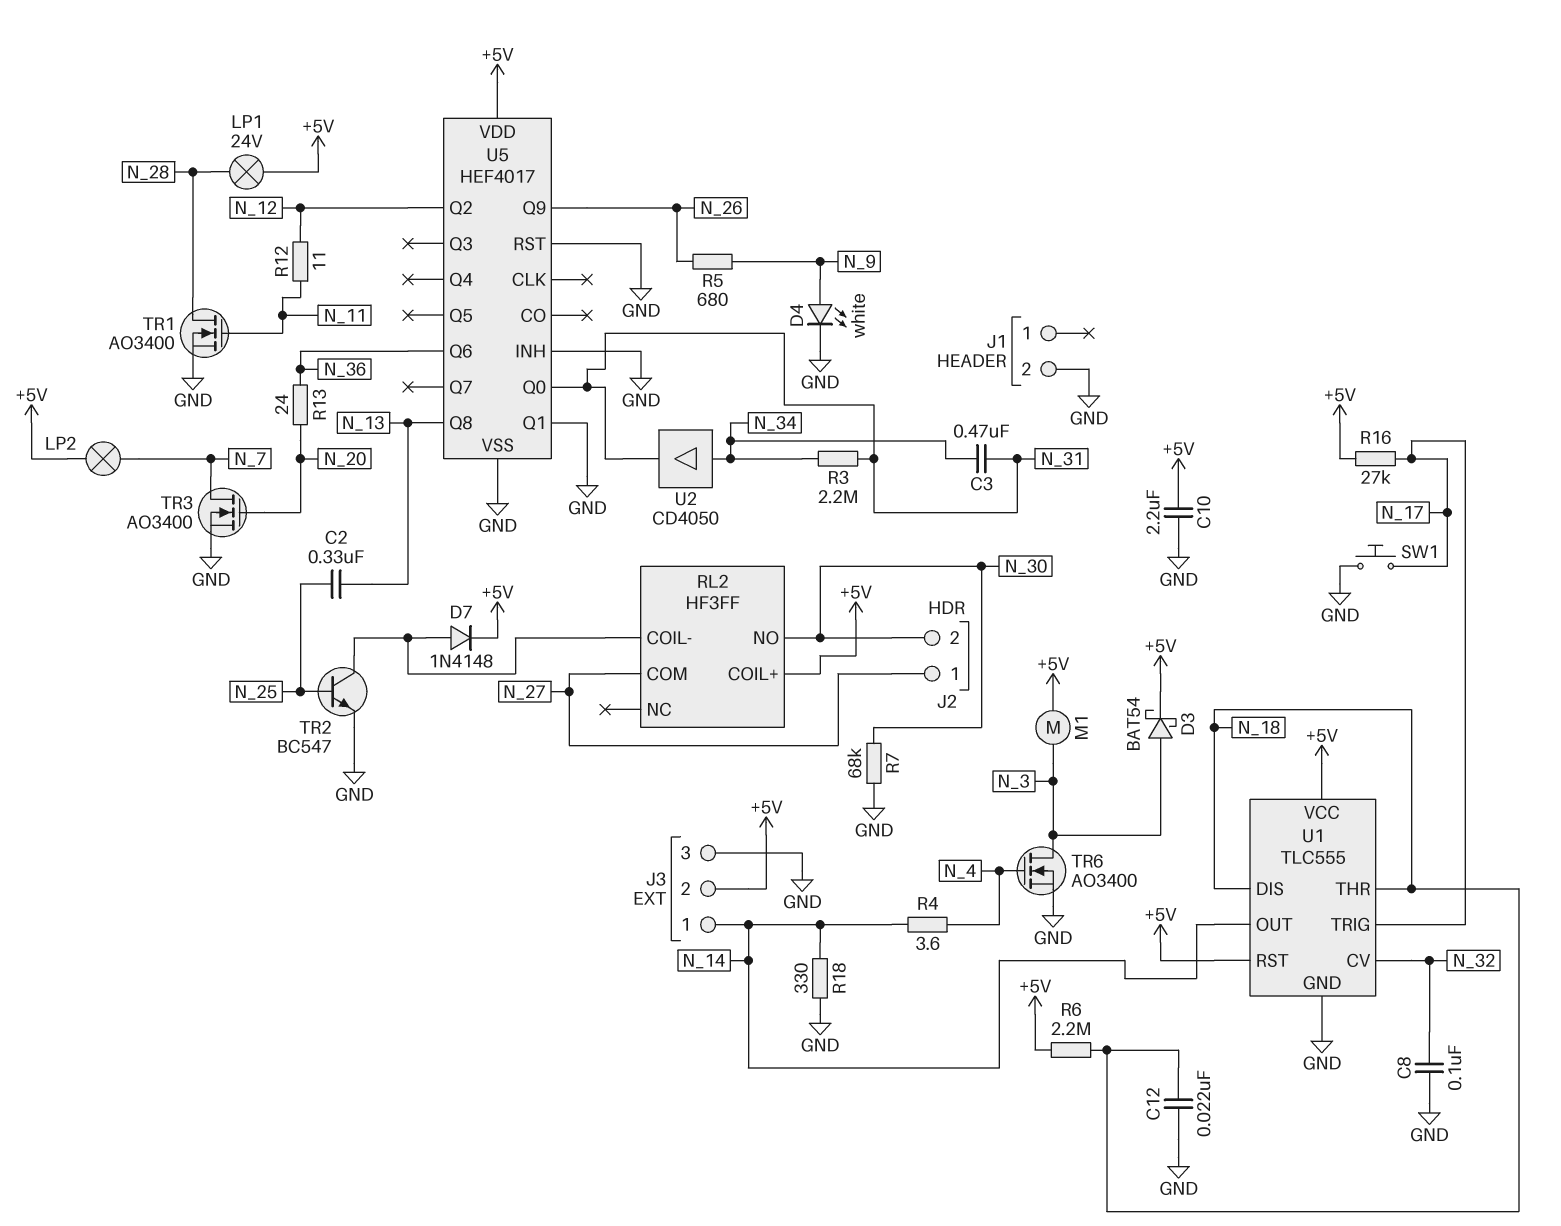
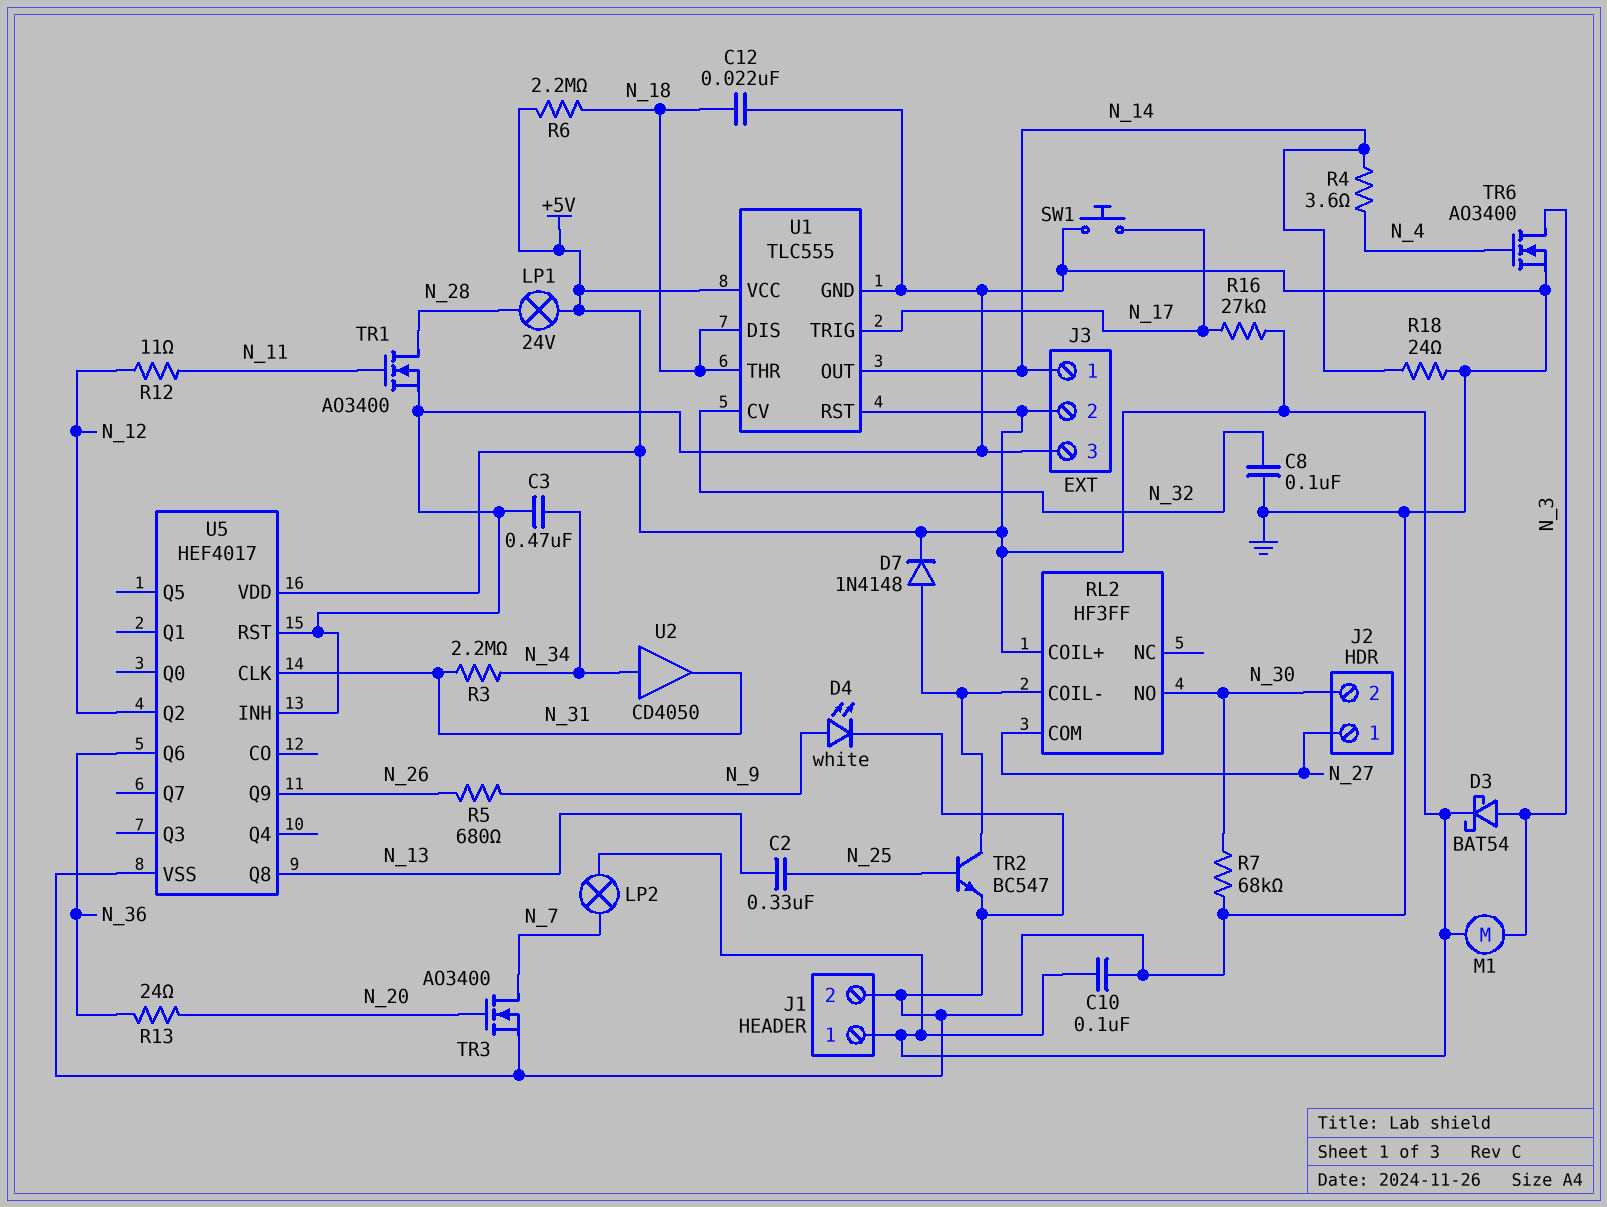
C3: 470nF (N_31, N_34) -> 470nF (GND, N_34)
C10: 2.2uF (+5V, GND) -> 100nF (+5V, GND)
J1 pin 1: none -> +5V
R18: 330 (GND, N_14) -> 24 (GND, N_14)
U5 pin CLK: none -> N_31
U5 pin Q0: N_31 -> none
U5 pin Q1: GND -> none

